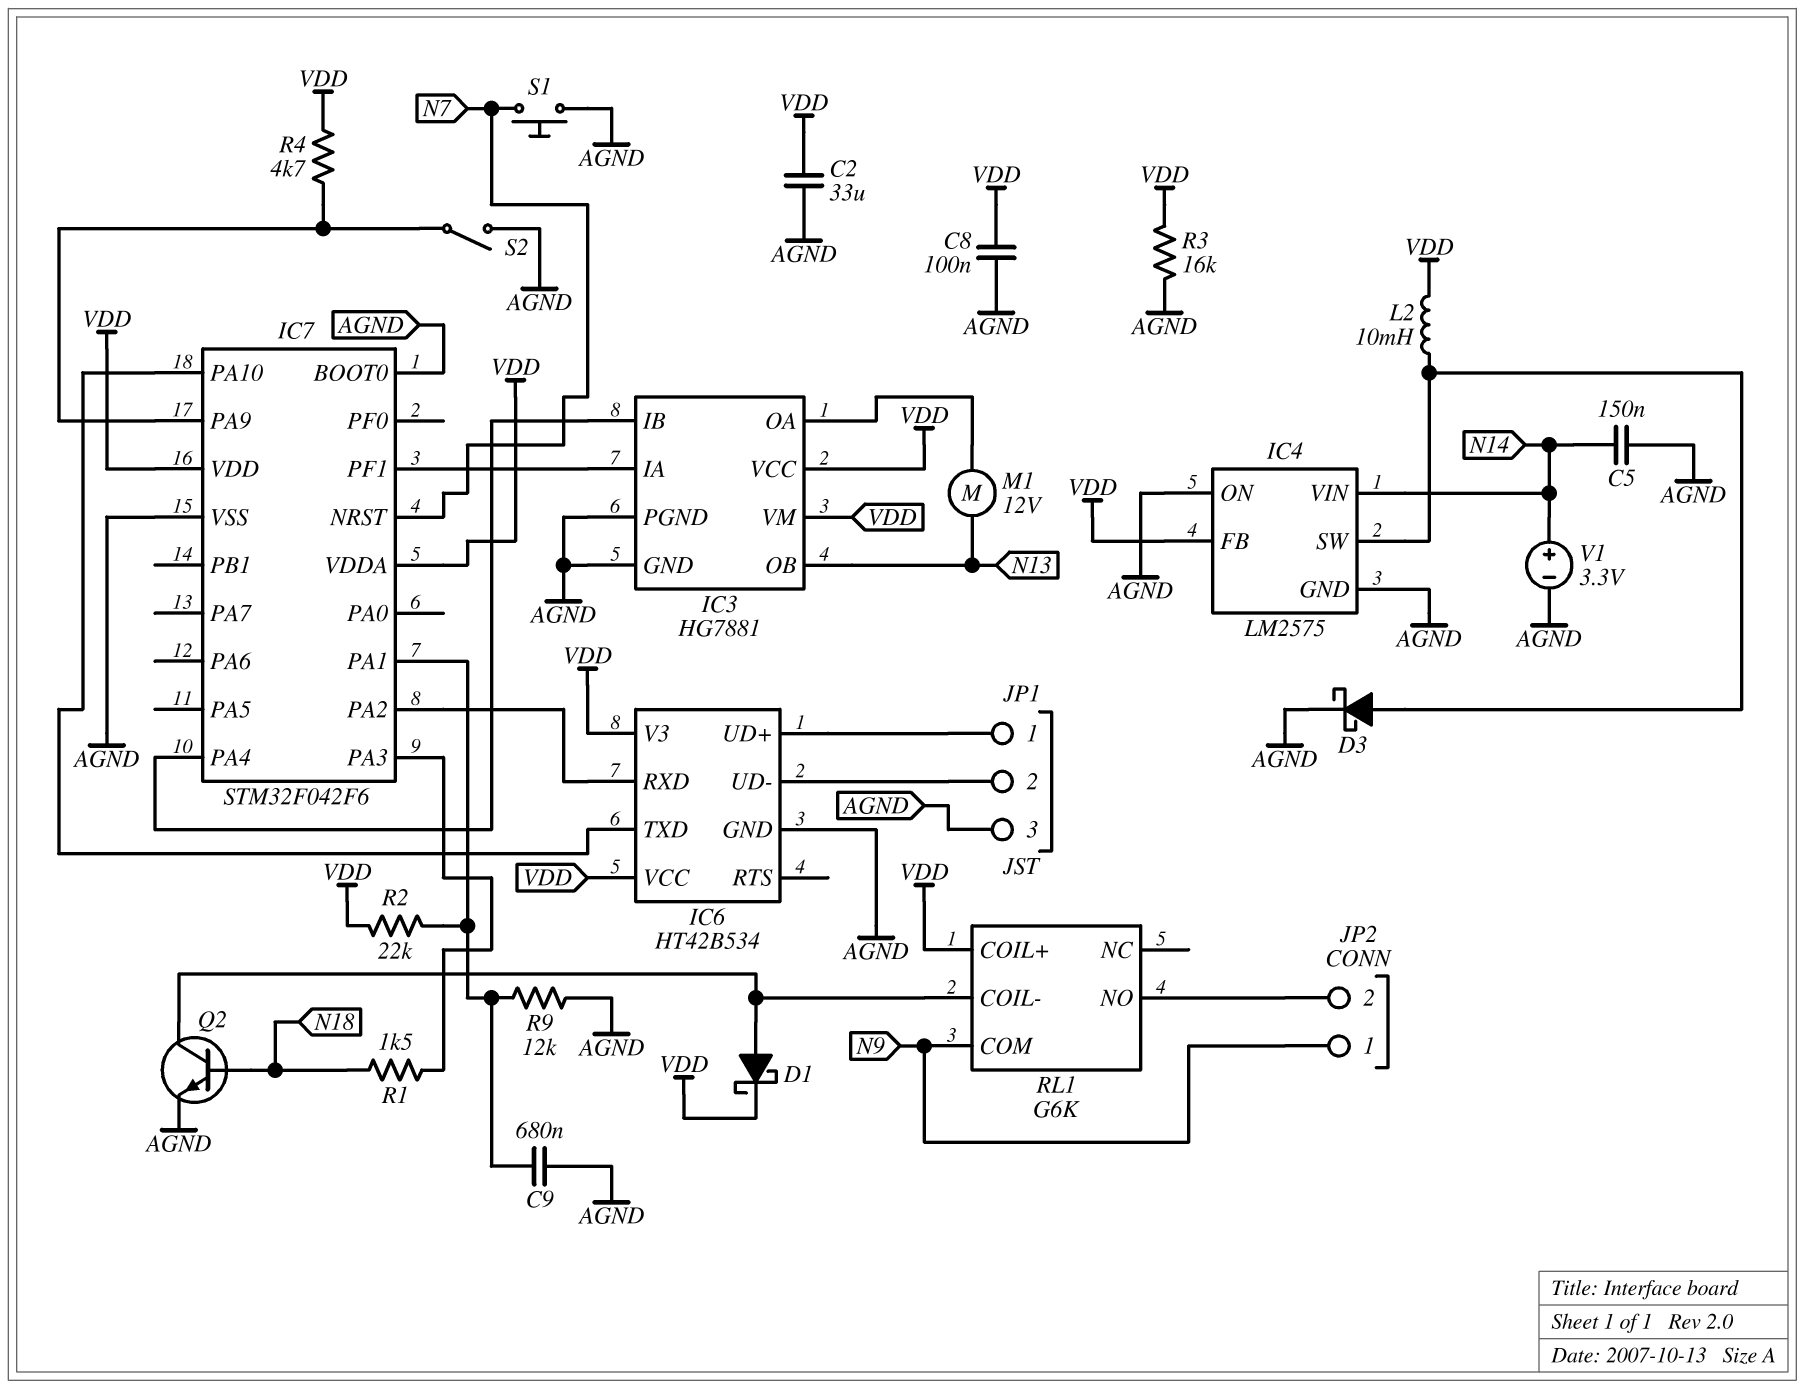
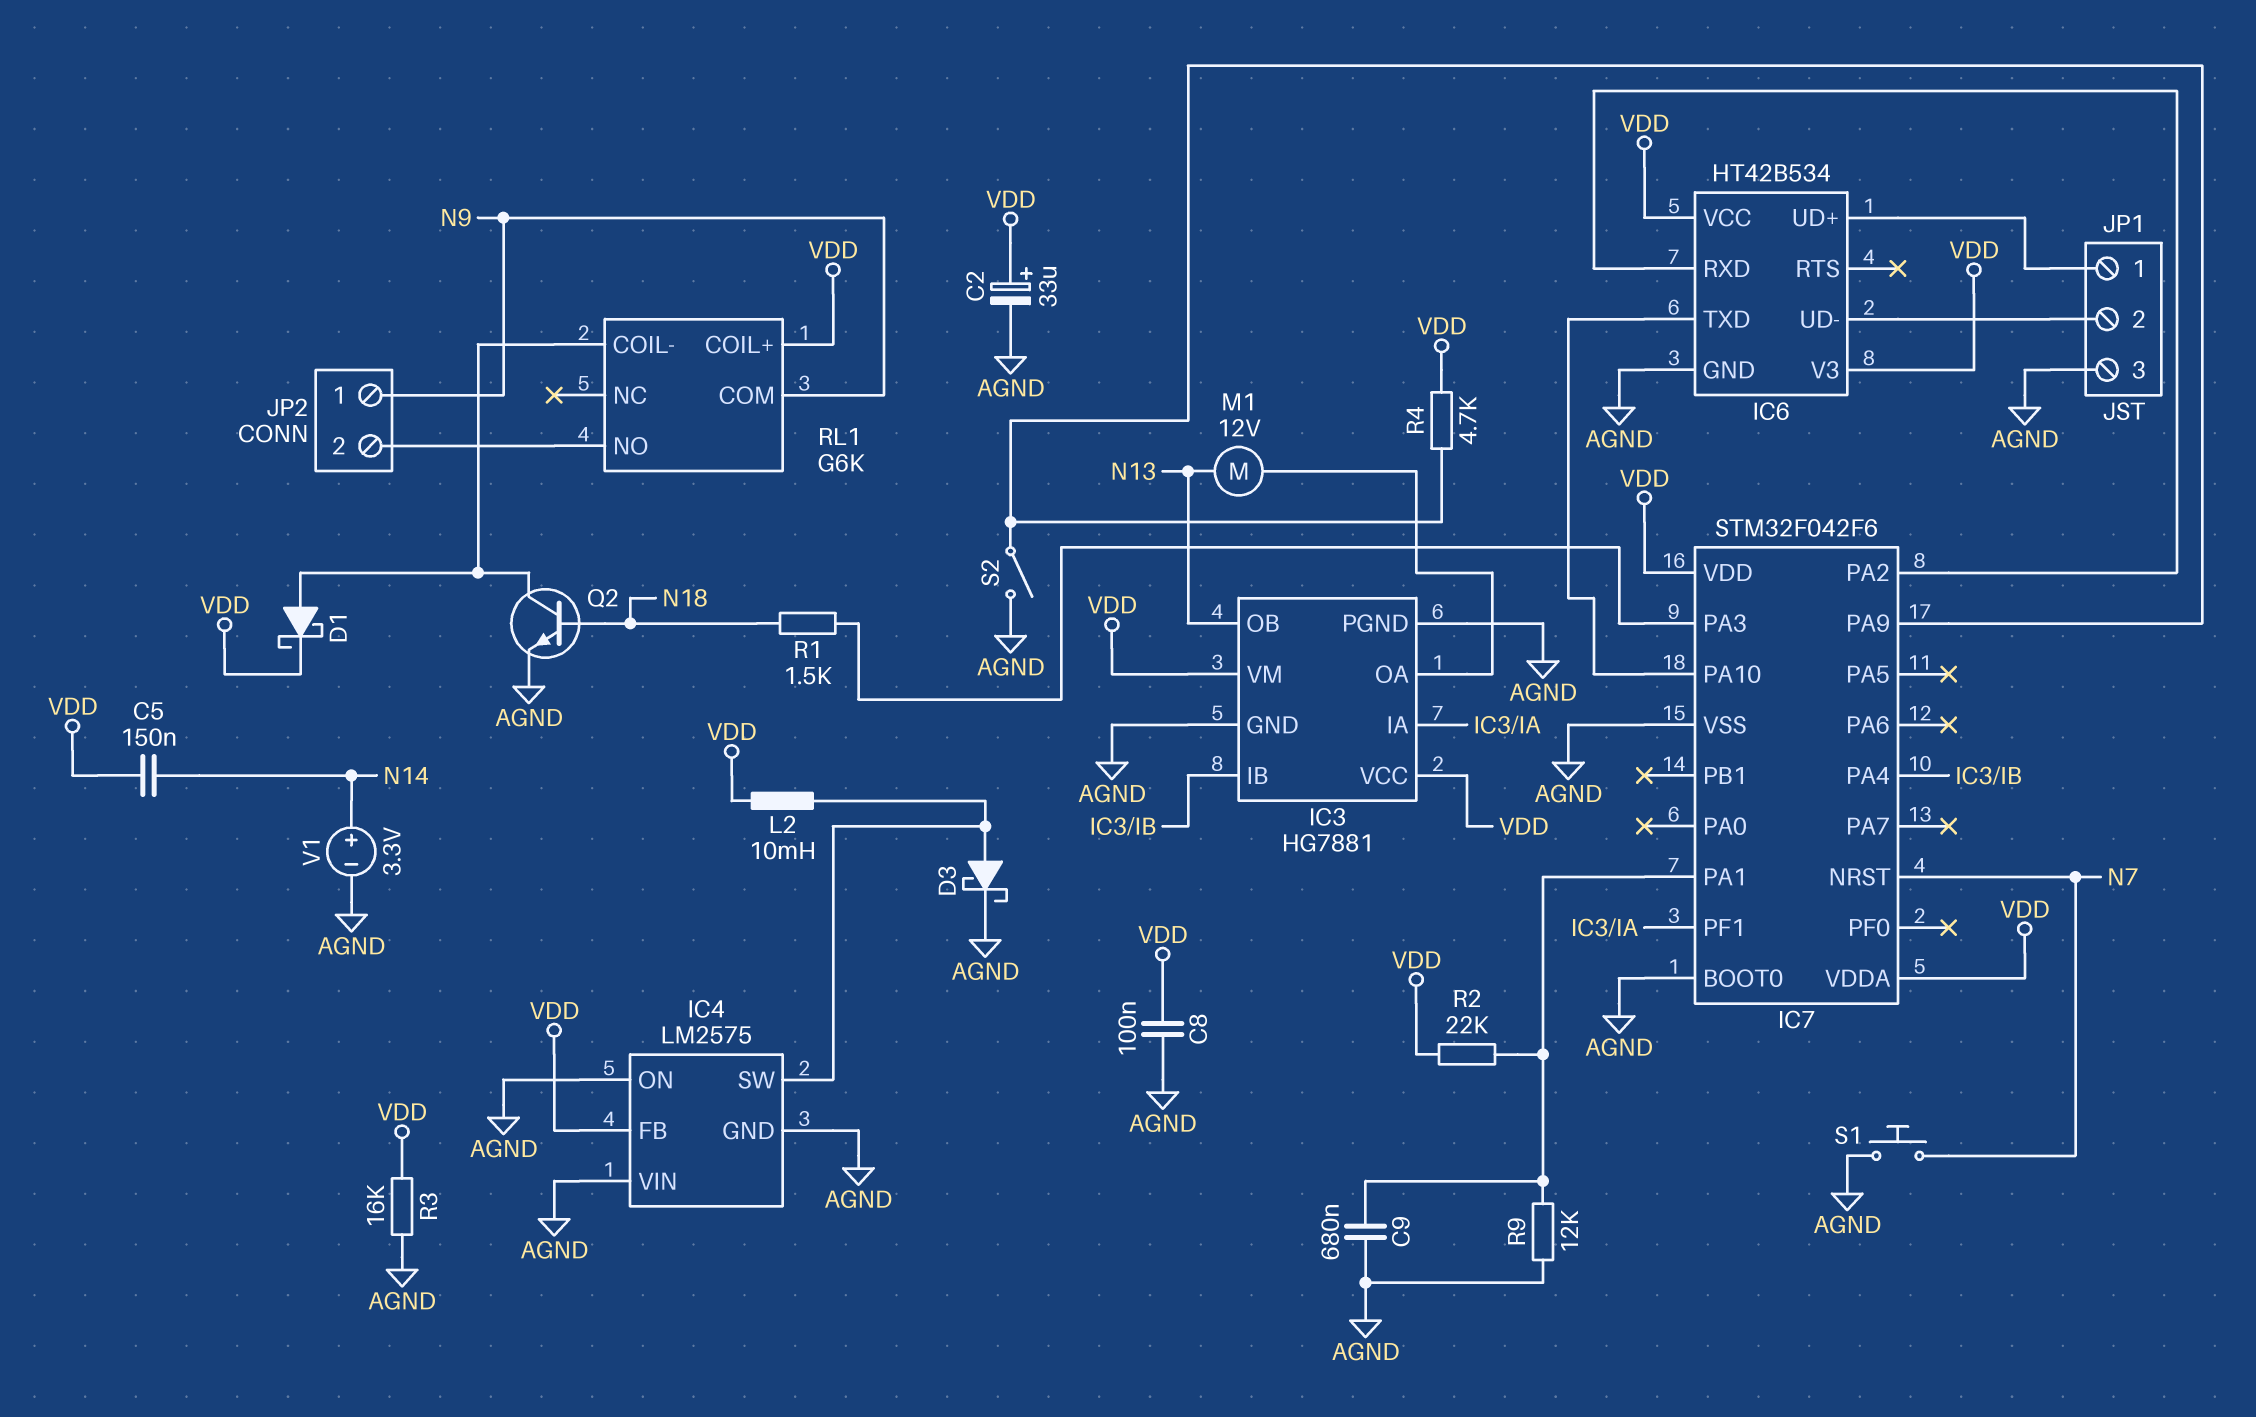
C2: 33uF (AGND, VDD) -> 33uF (plus VDD, minus AGND)
C5: 150nF (AGND, N14) -> 150nF (N14, VDD)
IC4 pin VIN: N14 -> AGND

